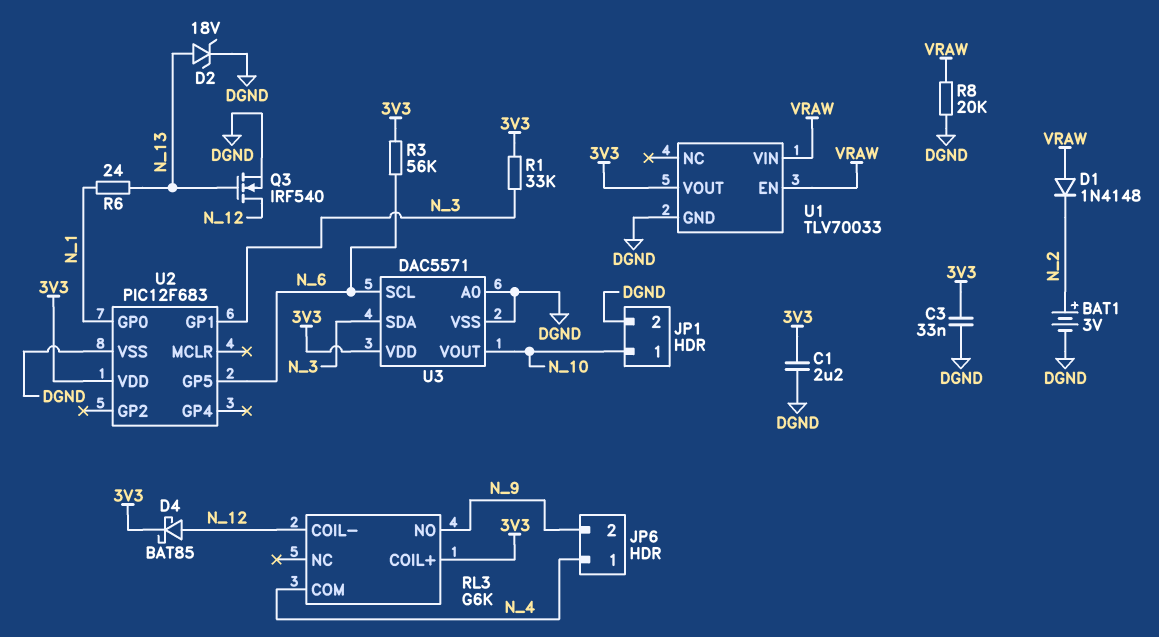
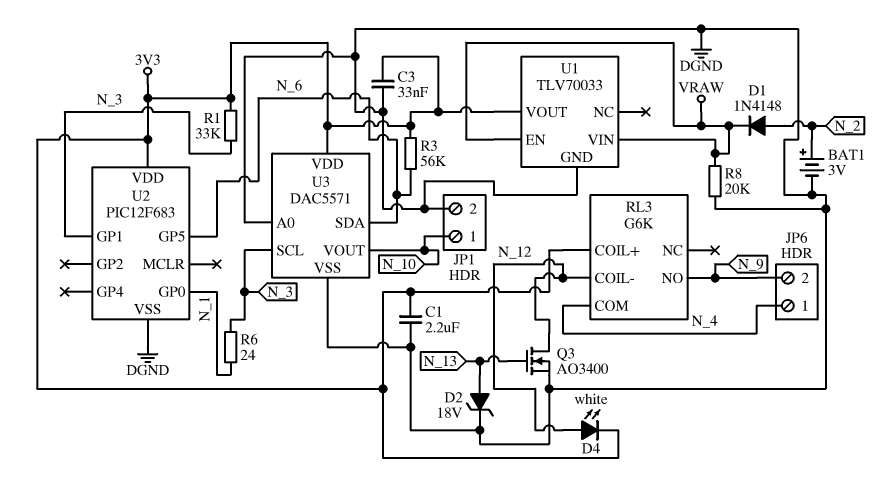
D1: diode 1N4148 (A VRAW, K N_2) -> diode 1N4148 (A N_2, K VRAW)
D4: schottky BAT85 (A N_12, K 3V3) -> LED white (A N_12, K 3V3)
Q3: NMOS IRF540 (G N_13, D N_12, S DGND) -> NMOS AO3400 (G N_13, D N_12, S DGND)
R6: 24 (N_1, N_13) -> 24 (N_1, N_3)
U3 pin SCL: N_6 -> N_3
U3 pin SDA: N_3 -> N_6

